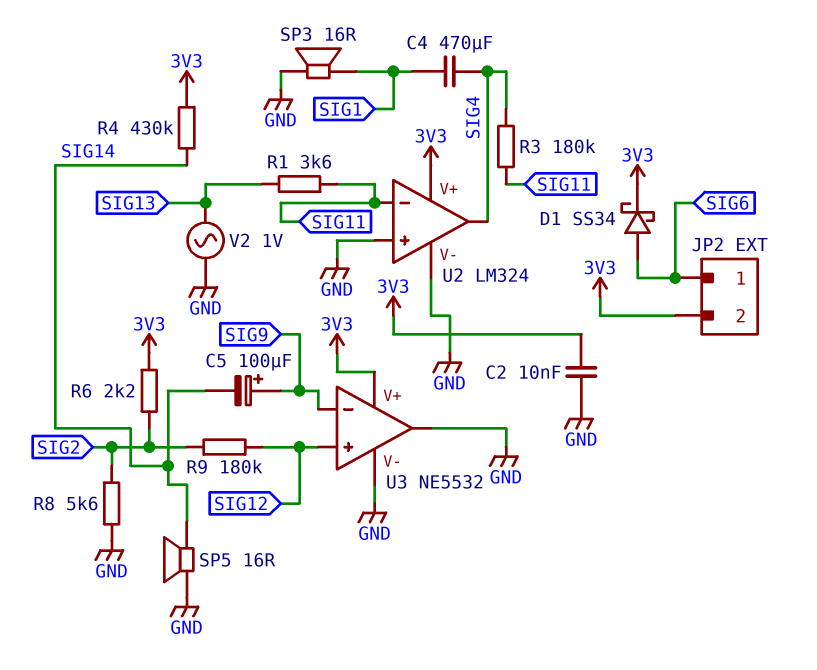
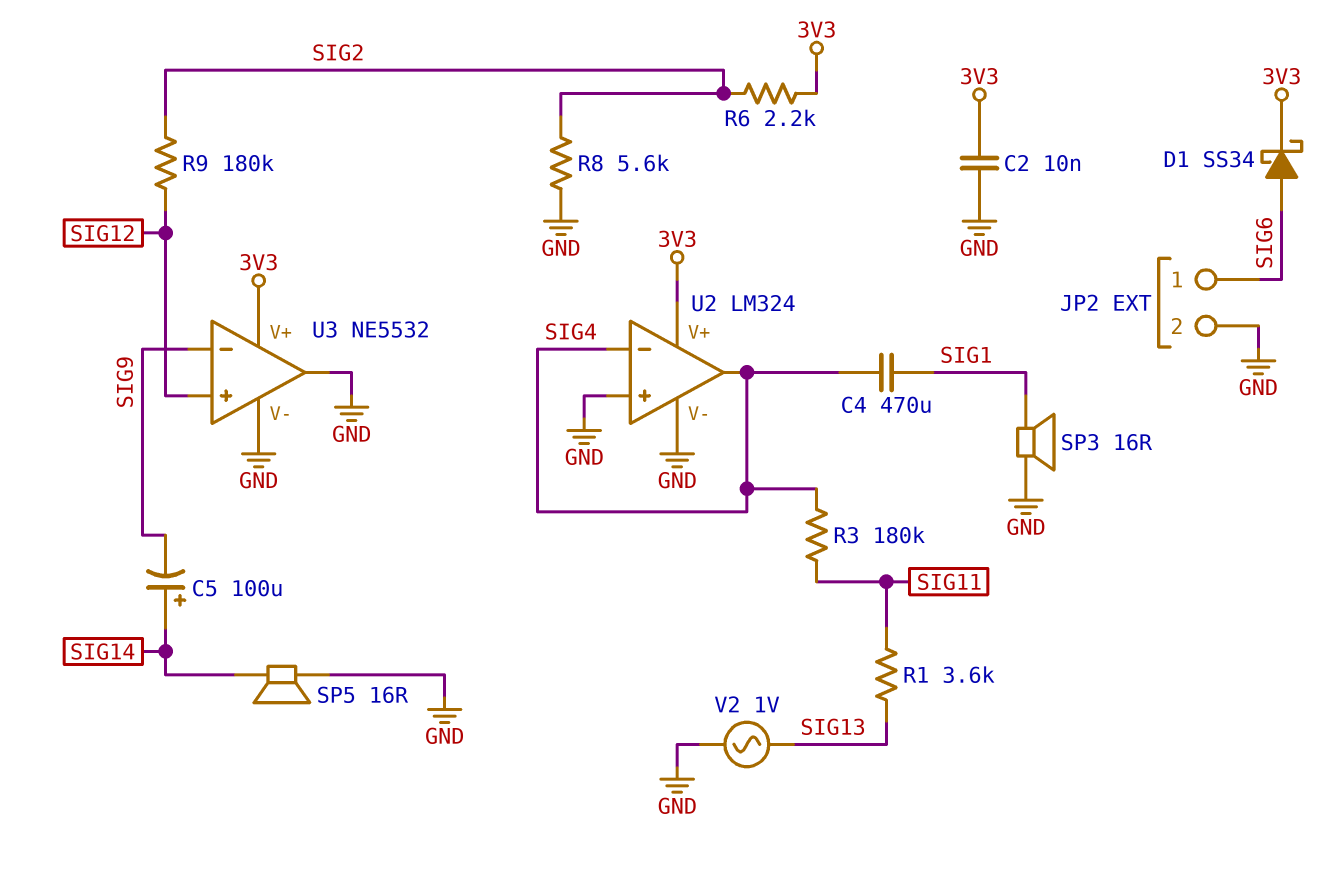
C5: 100uF (plus SIG9, minus SIG14) -> 100uF (plus SIG14, minus SIG9)
JP2 pin 2: 3V3 -> GND
R4: 430k (3V3, SIG14) -> none
U2 pin in-: SIG11 -> SIG4

